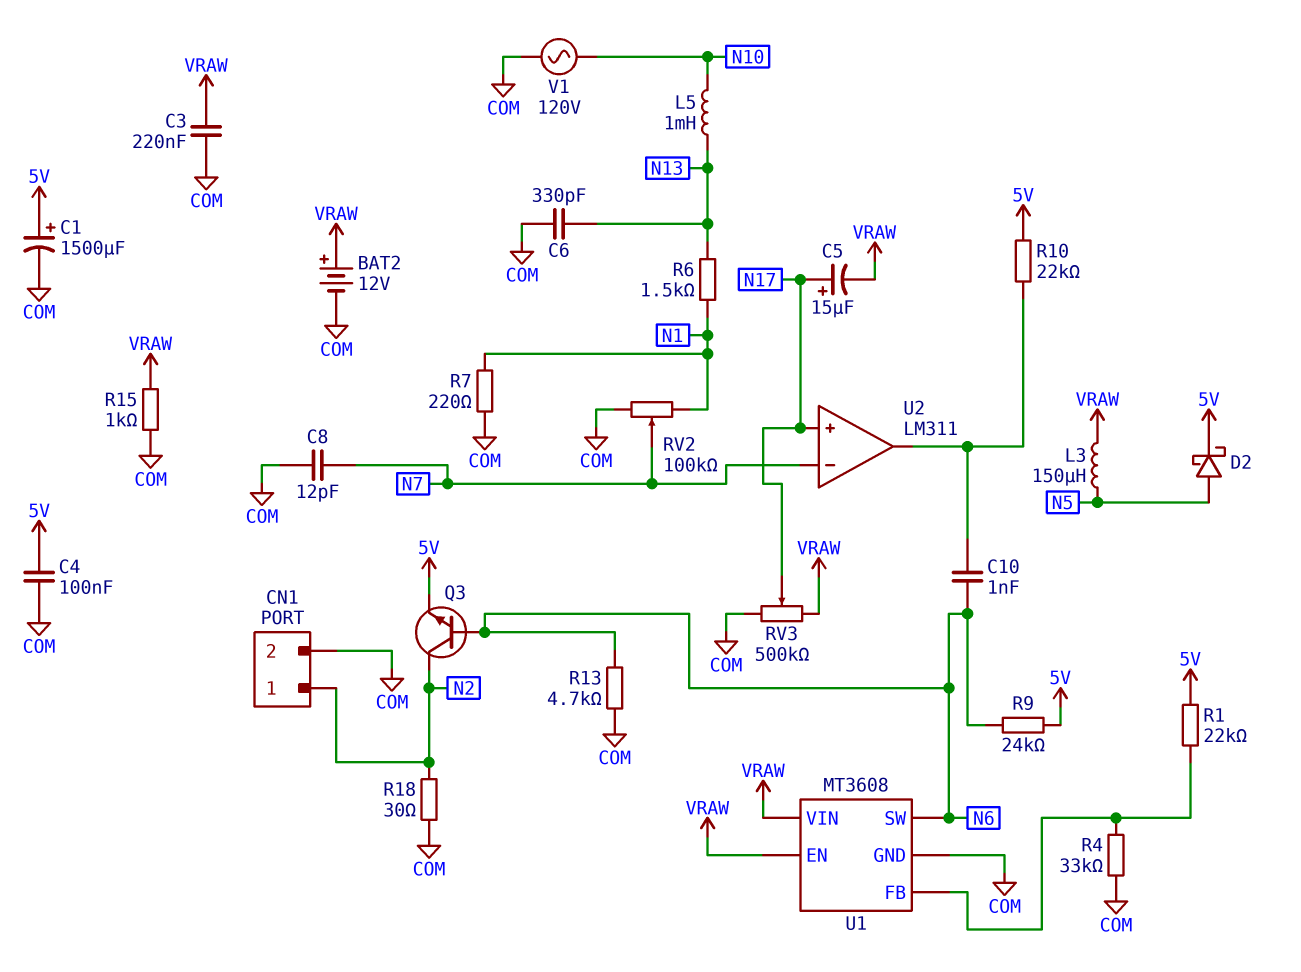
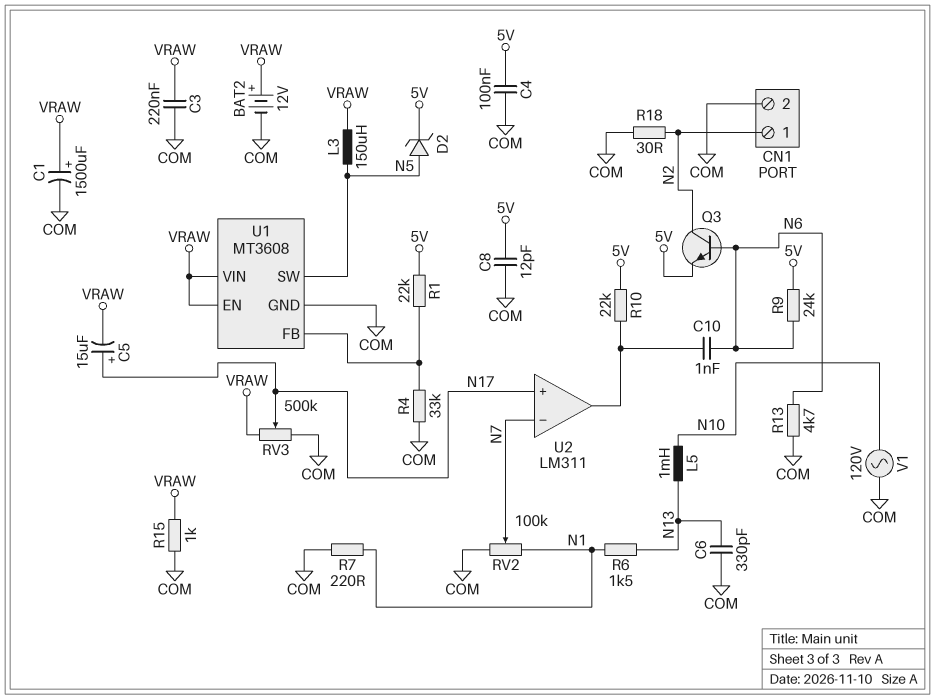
C1: 1500uF (plus 5V, minus COM) -> 1500uF (plus VRAW, minus COM)
C8: 12pF (COM, N7) -> 12pF (5V, COM)
D2: schottky (A N5, K 5V) -> zener (A N5, K 5V)
U1 pin SW: N6 -> N5

